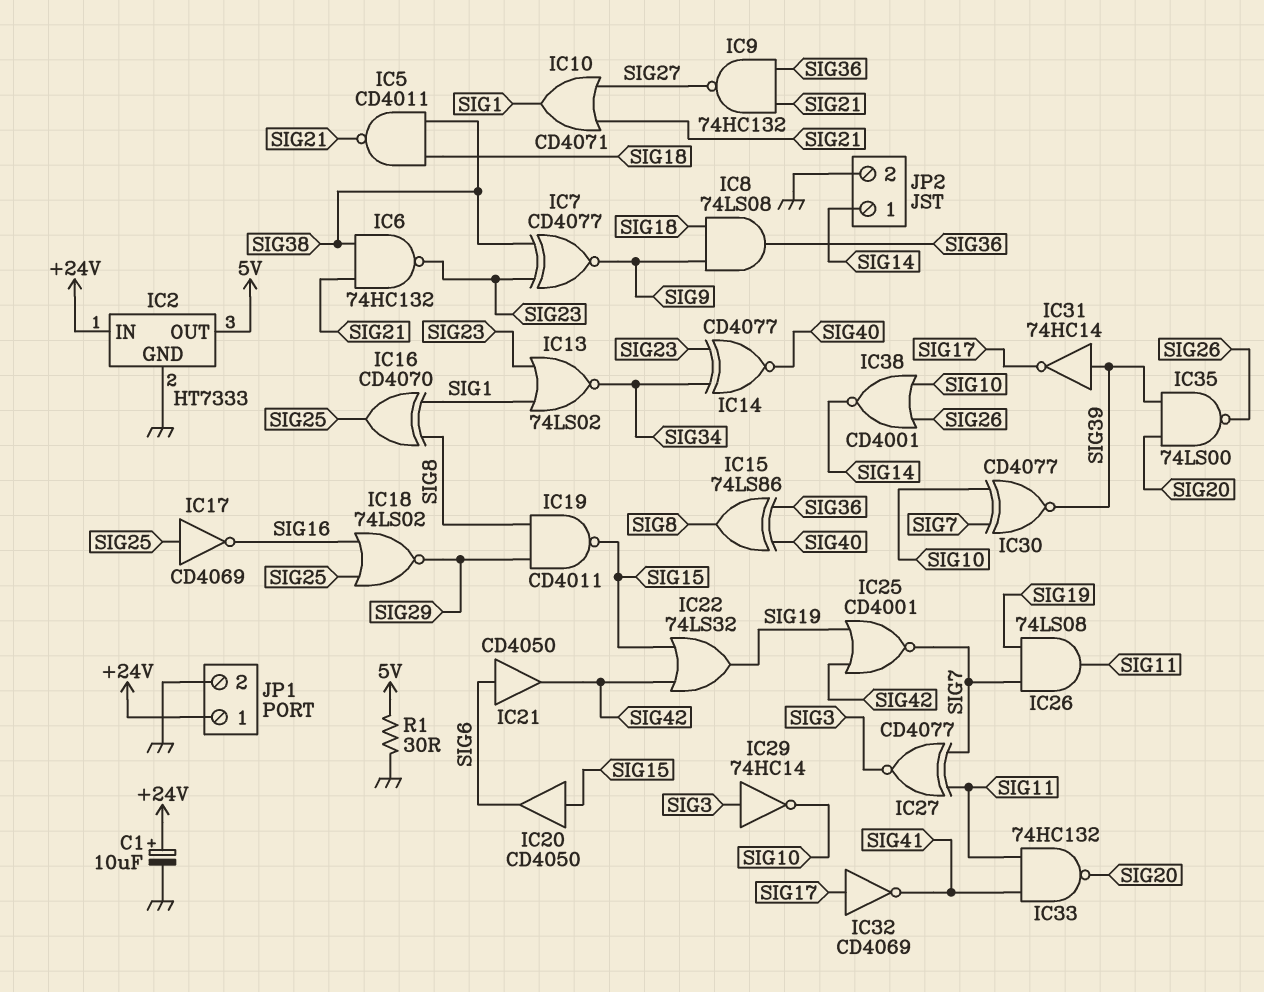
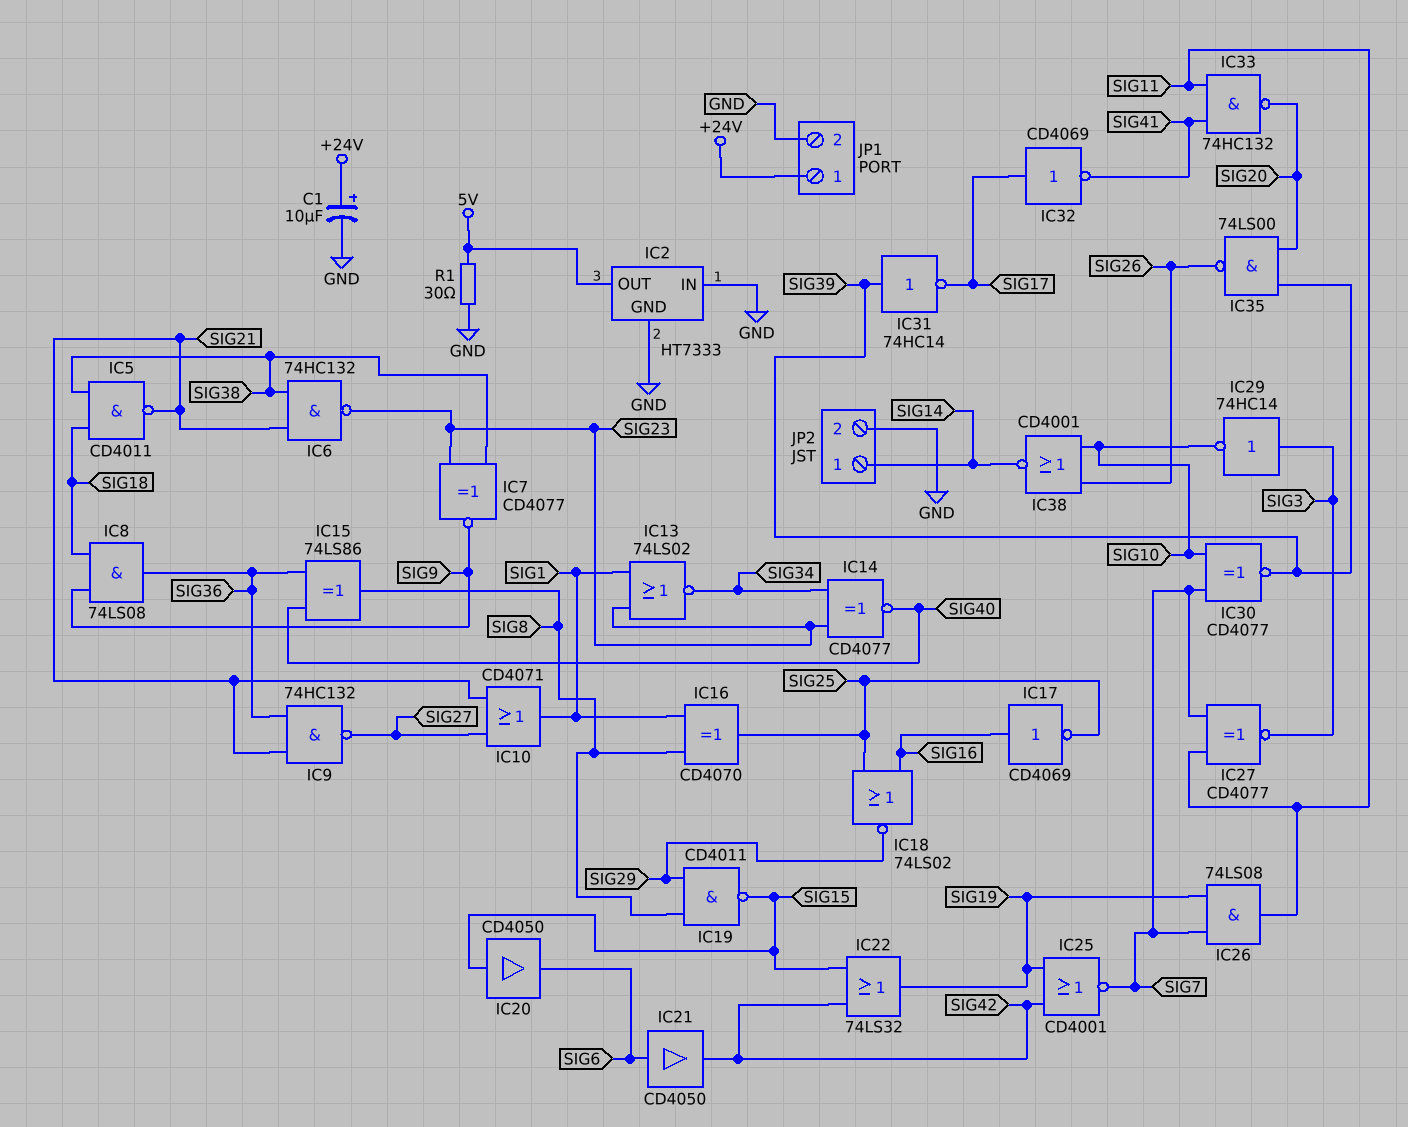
IC2 pin IN: +24V -> GND
IC17: NOT CD4069 (in SIG25, out SIG16) -> NOT CD4069 (in SIG16, out SIG25)

